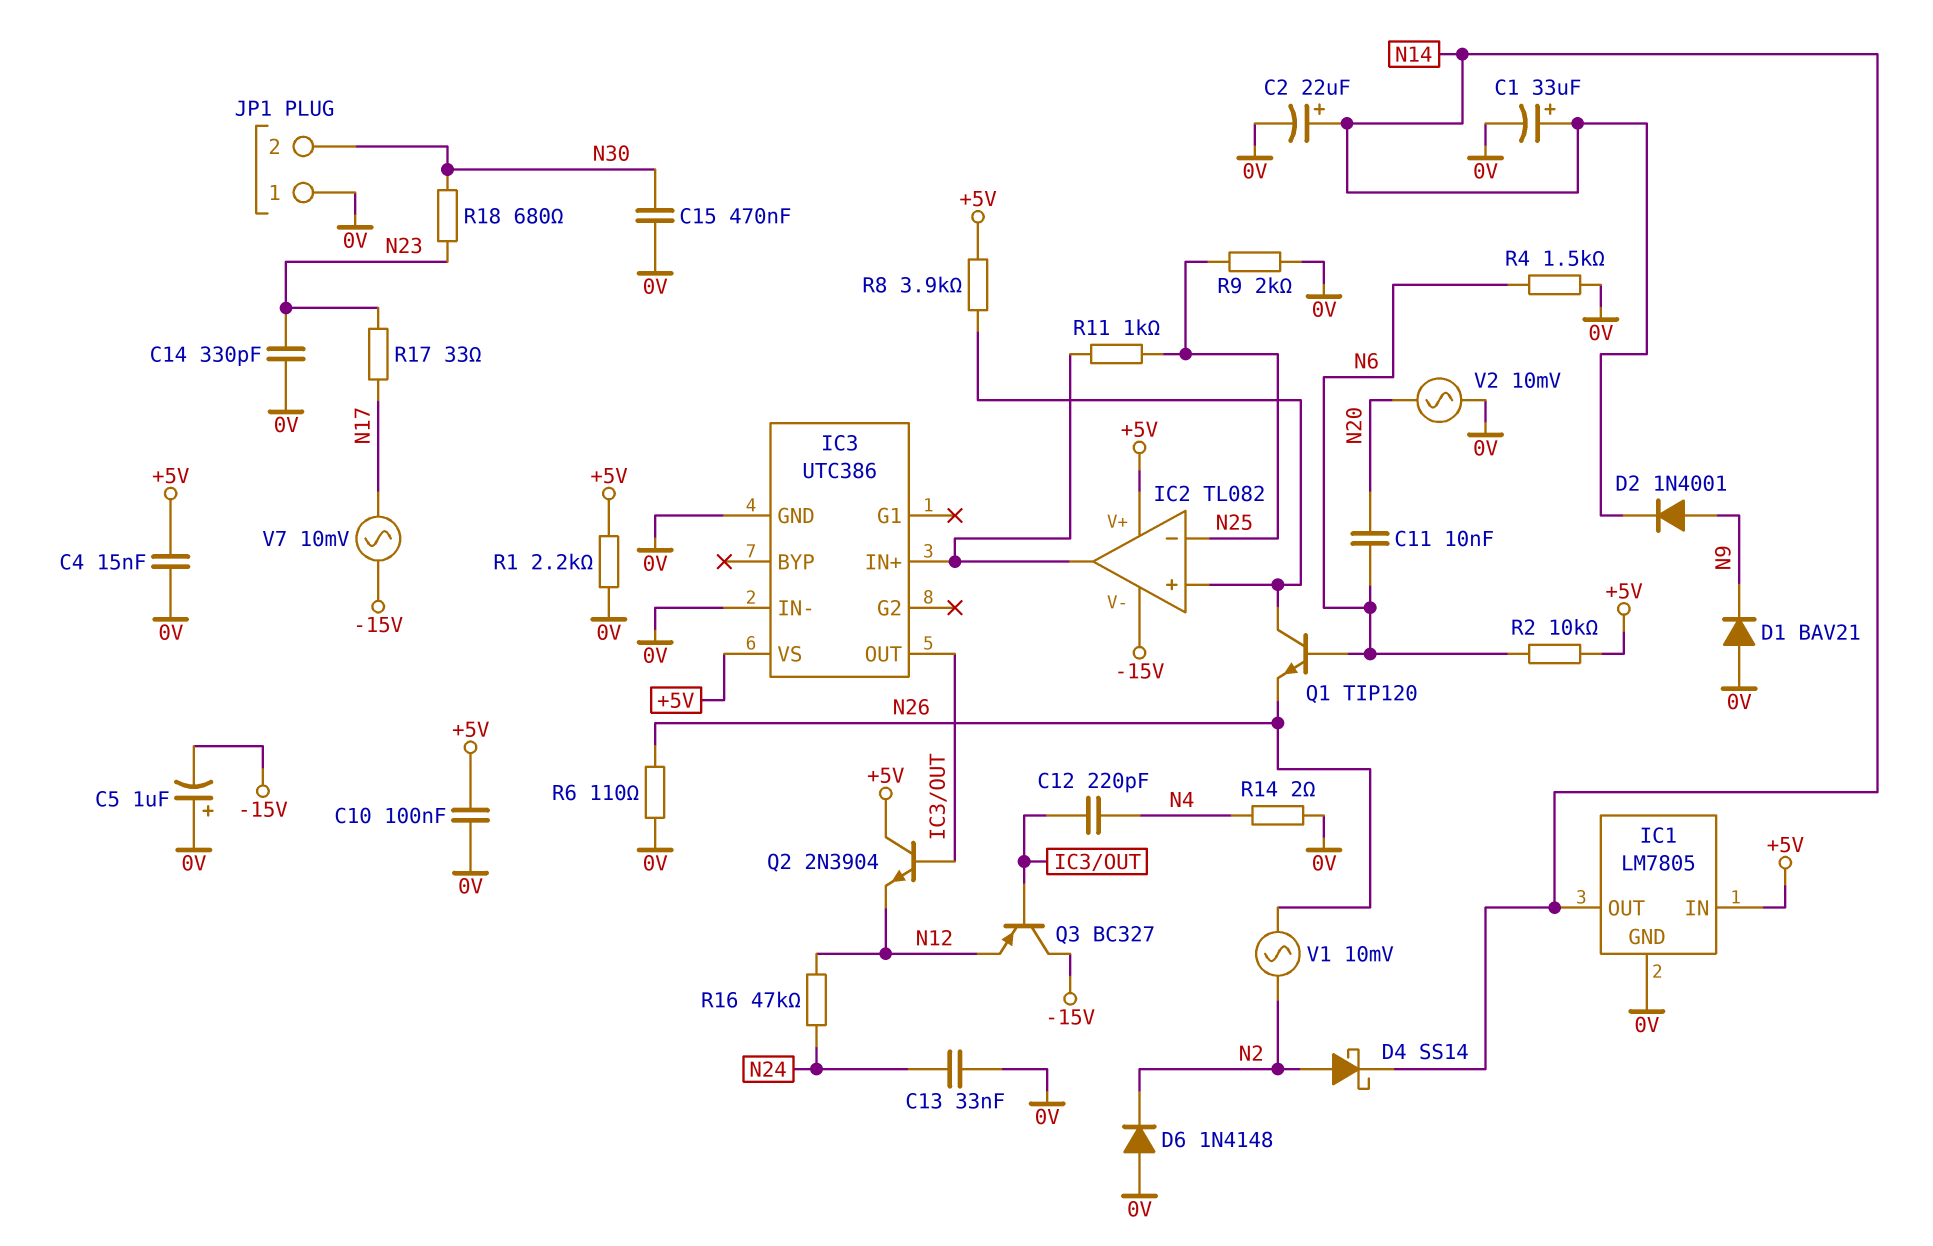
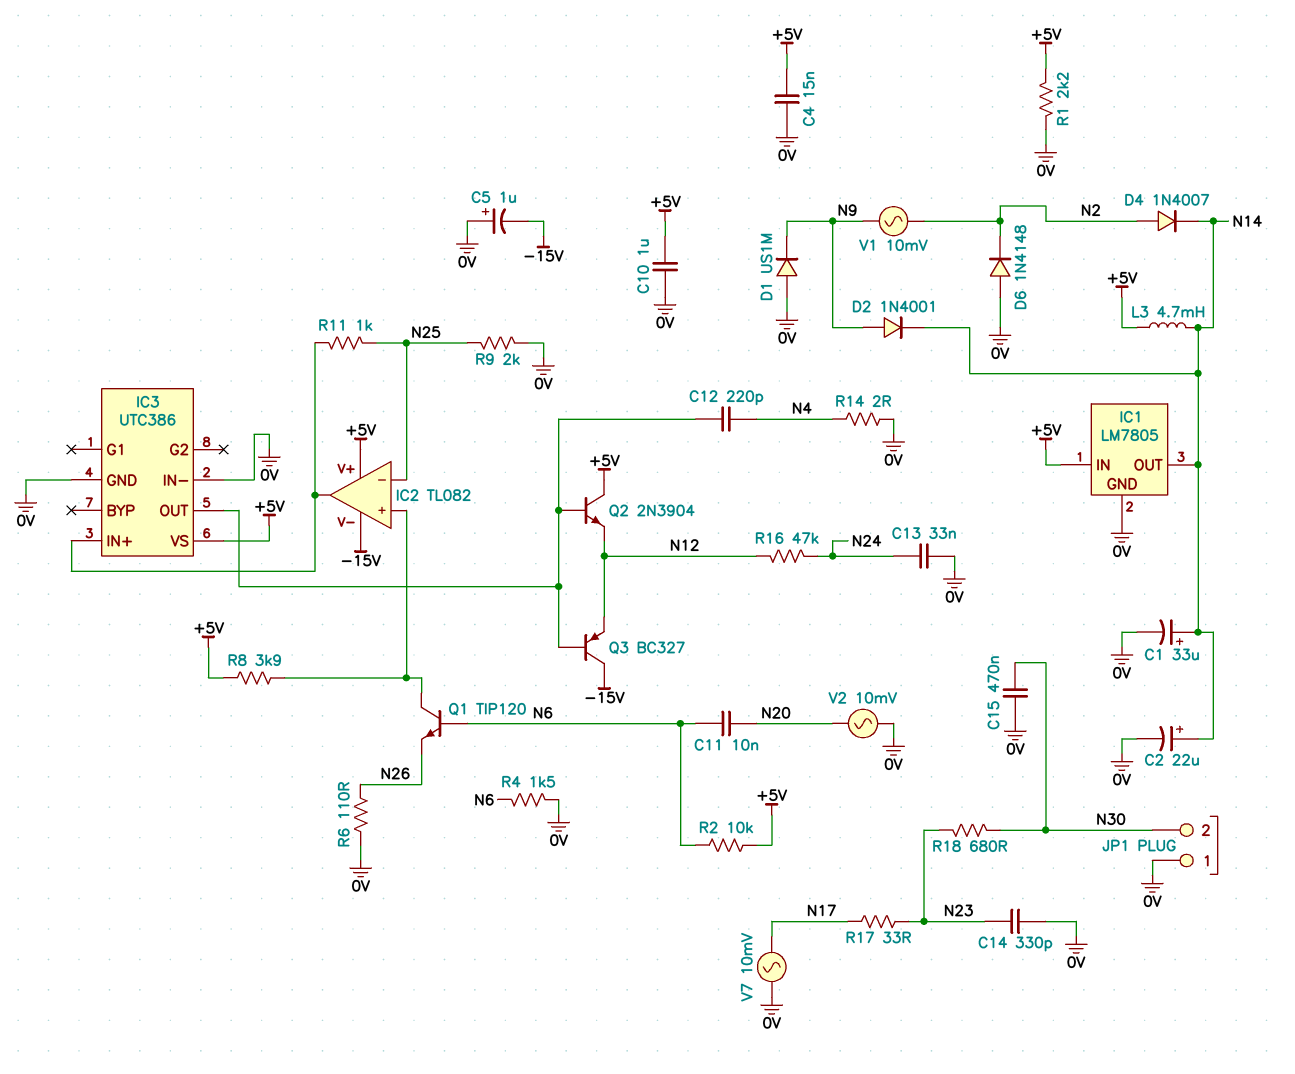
C10: 100nF (+5V, 0V) -> 1uF (+5V, 0V)
D1: diode BAV21 (A 0V, K N9) -> diode US1M (A 0V, K N9)
D4: schottky SS14 (A N2, K N14) -> diode 1N4007 (A N2, K N14)
L3: none -> 4.7mH (+5V, N14)
V1: AC 10mV (N2, N26) -> AC 10mV (N2, N9)
V7: AC 10mV (-15V, N17) -> AC 10mV (0V, N17)

